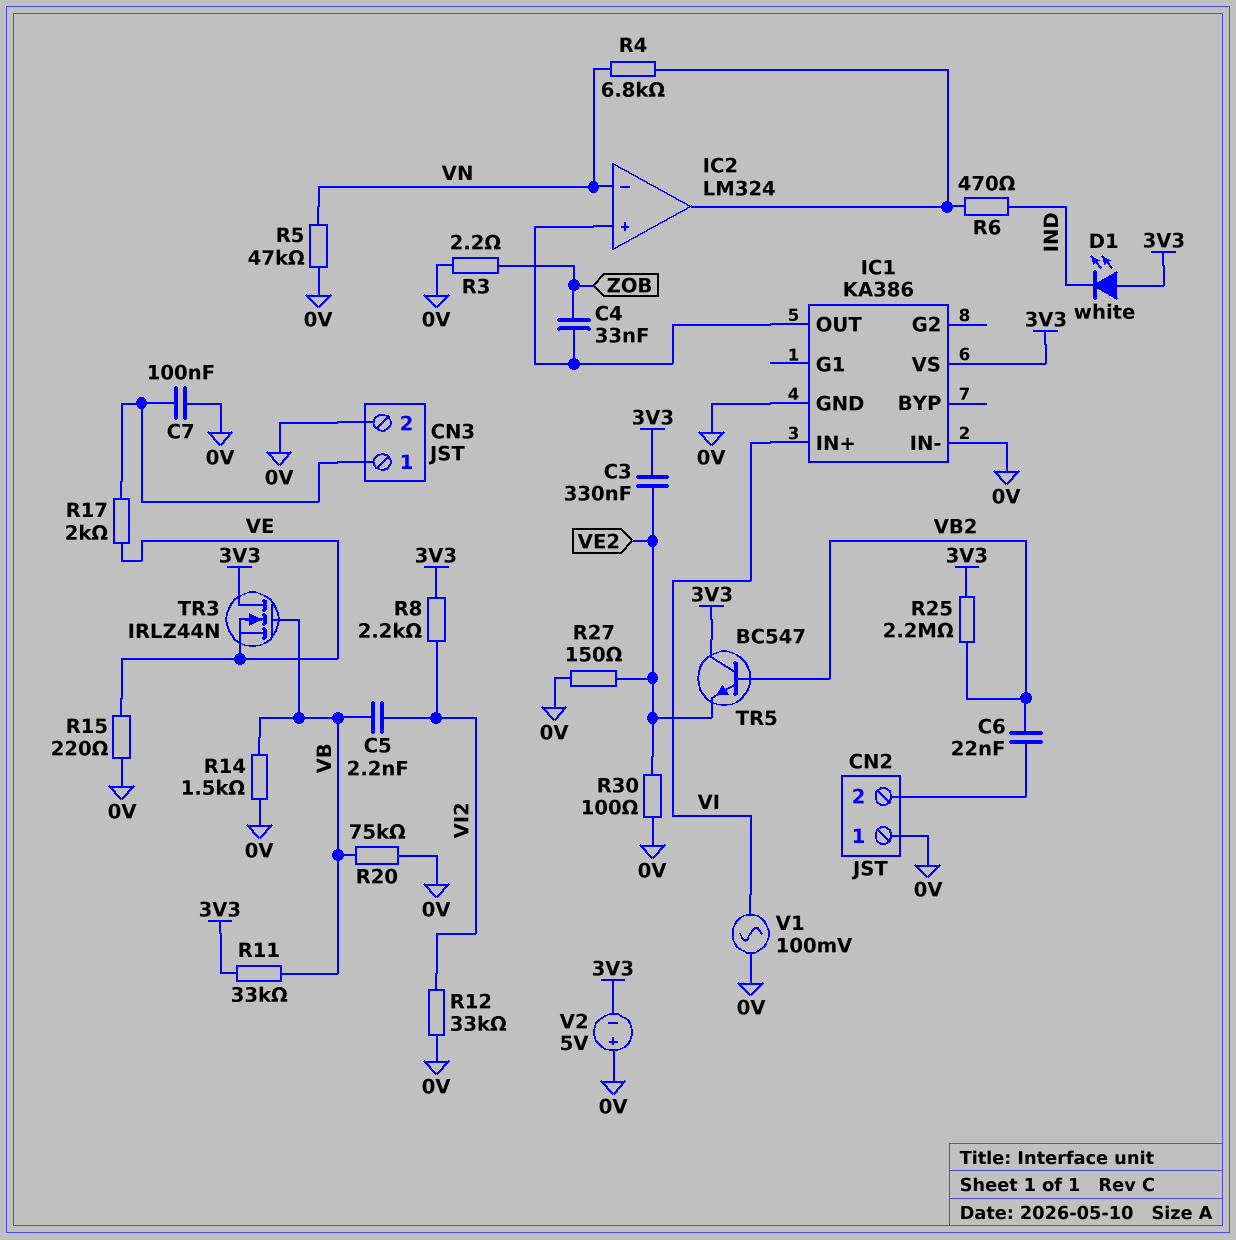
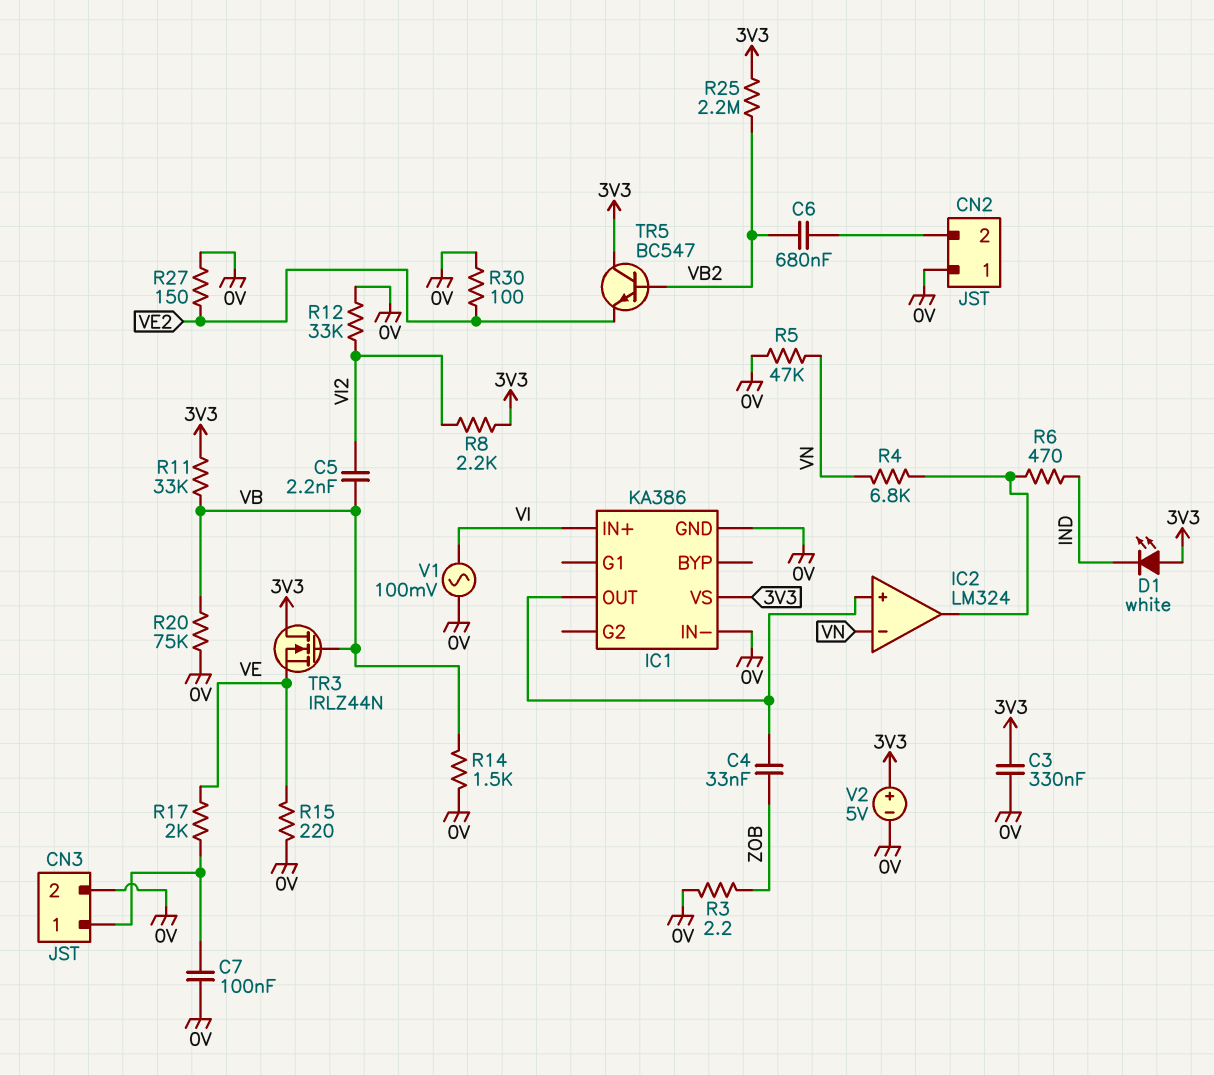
C3: 330nF (3V3, VE2) -> 330nF (0V, 3V3)
C6: 22nF (CN2/2, VB2) -> 680nF (CN2/2, VB2)
V2: 5V (plus 0V, minus 3V3) -> 5V (plus 3V3, minus 0V)

